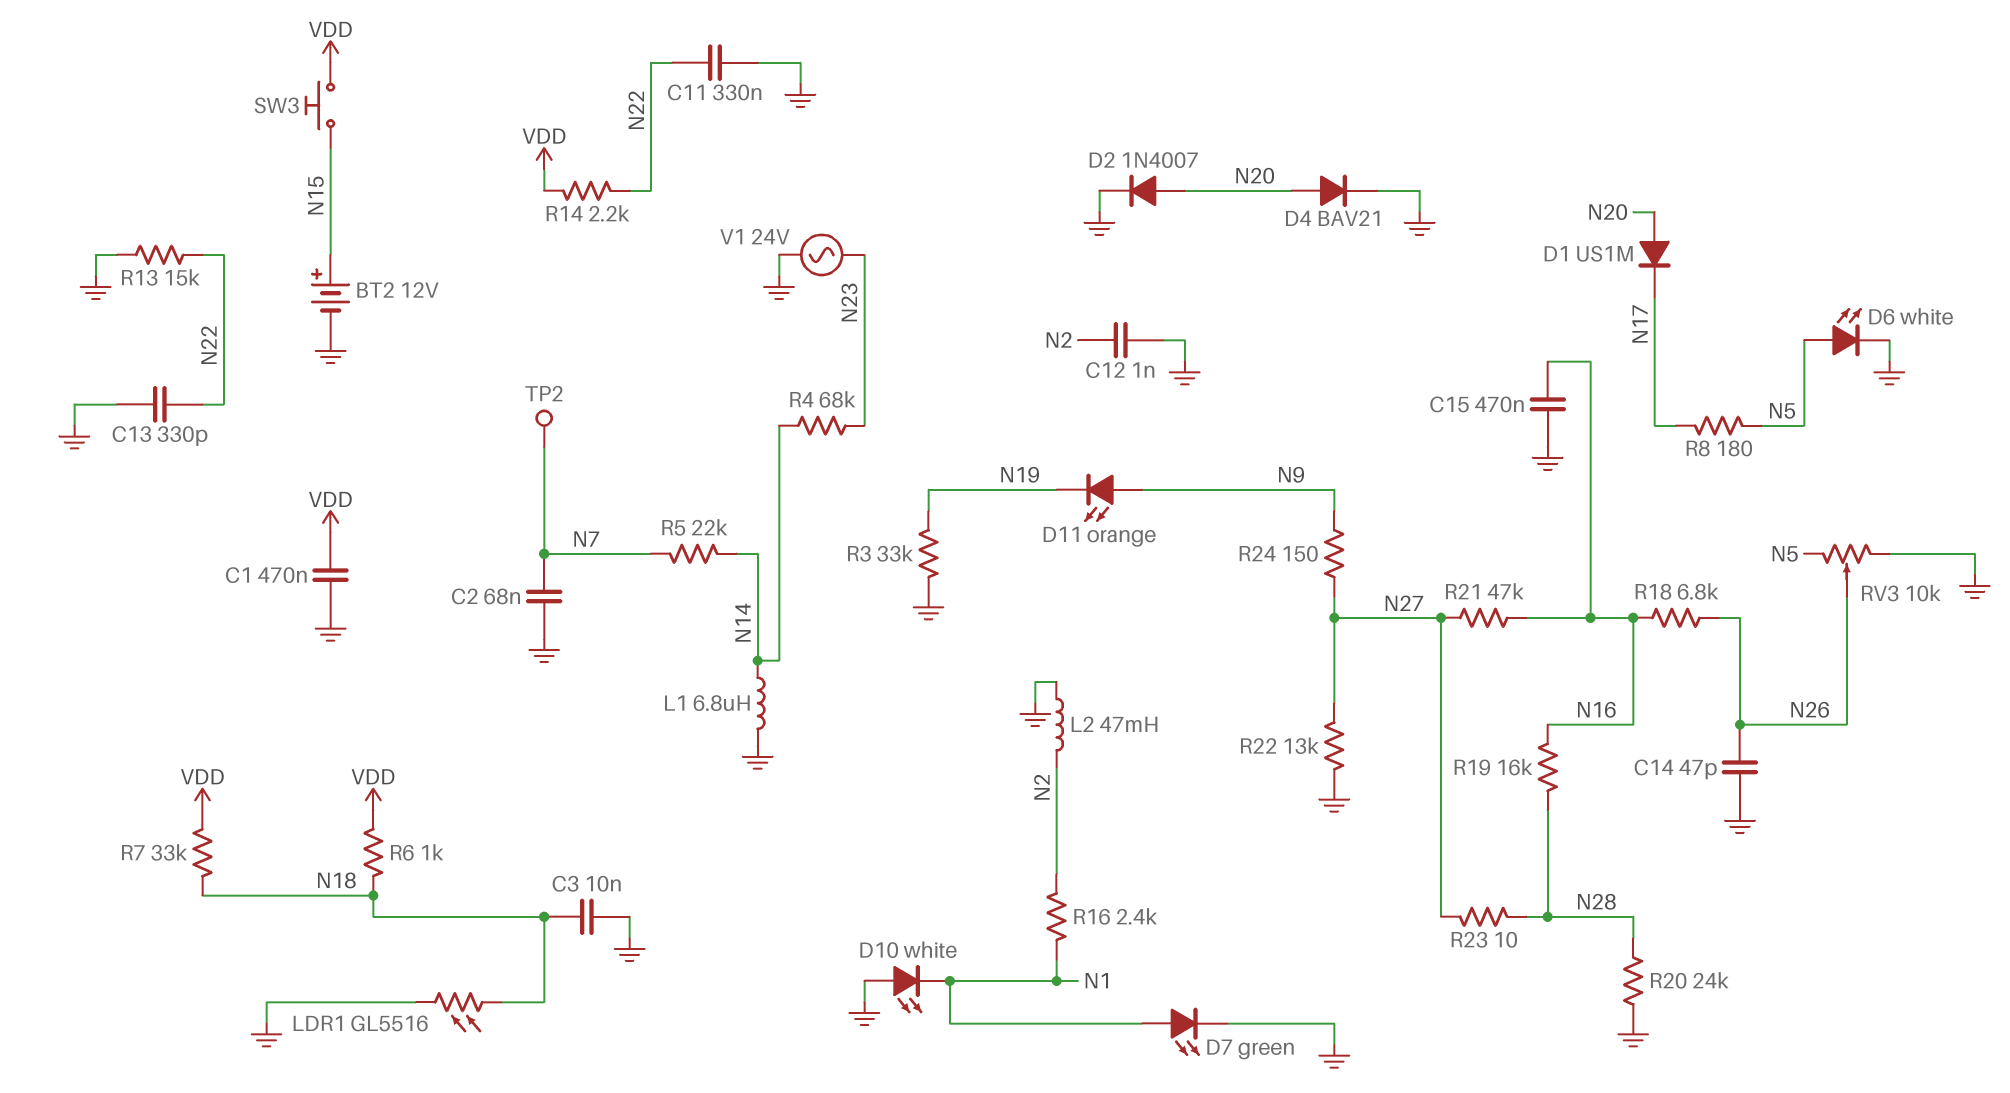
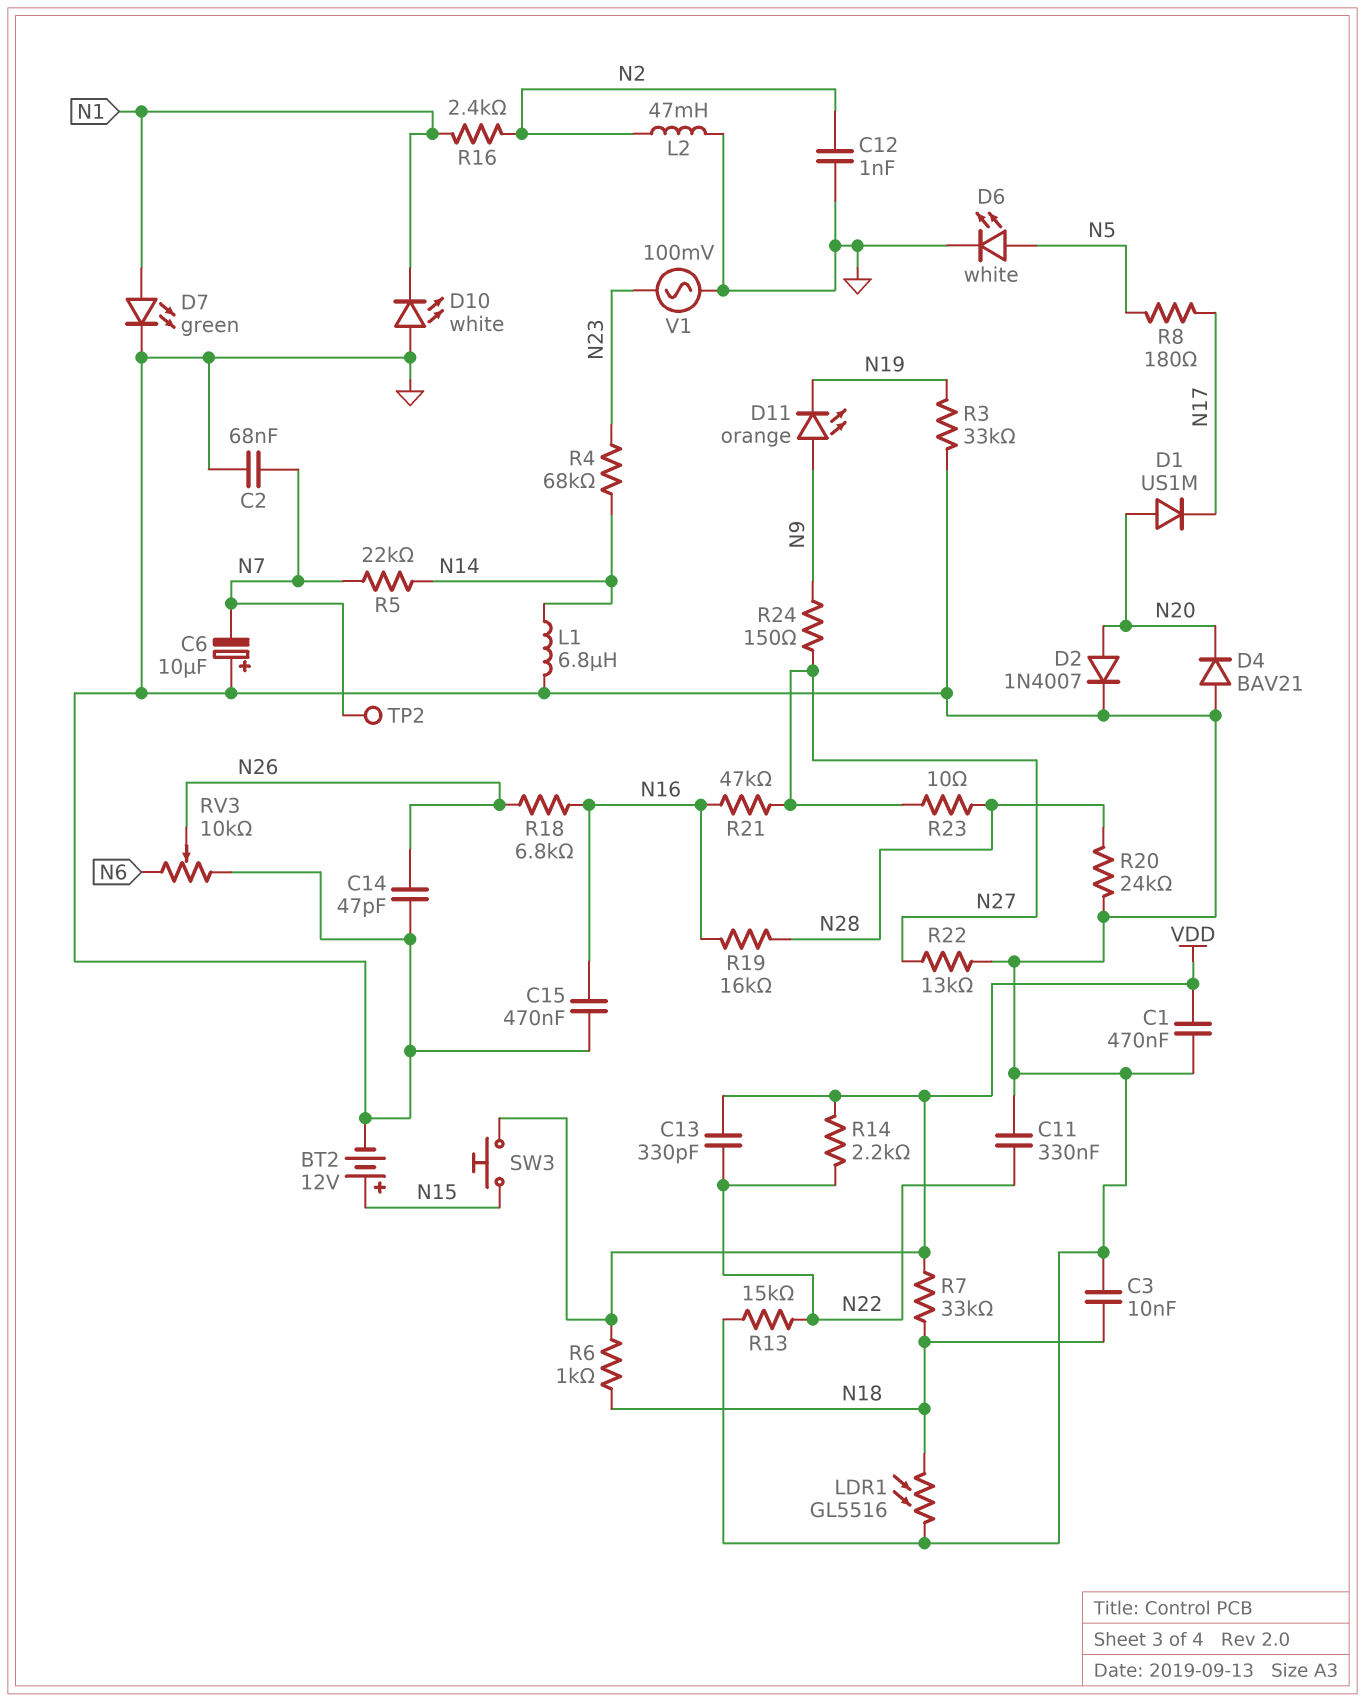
C6: none -> 10uF (plus GND, minus N7)
C13: 330pF (GND, N22) -> 330pF (N22, VDD)
D4: diode BAV21 (A N20, K GND) -> diode BAV21 (A GND, K N20)
RV3: 10k (GND, N5, wiper N26) -> 10k (GND, N6, wiper N26)
V1: AC 24V (GND, N23) -> AC 100mV (GND, N23)

